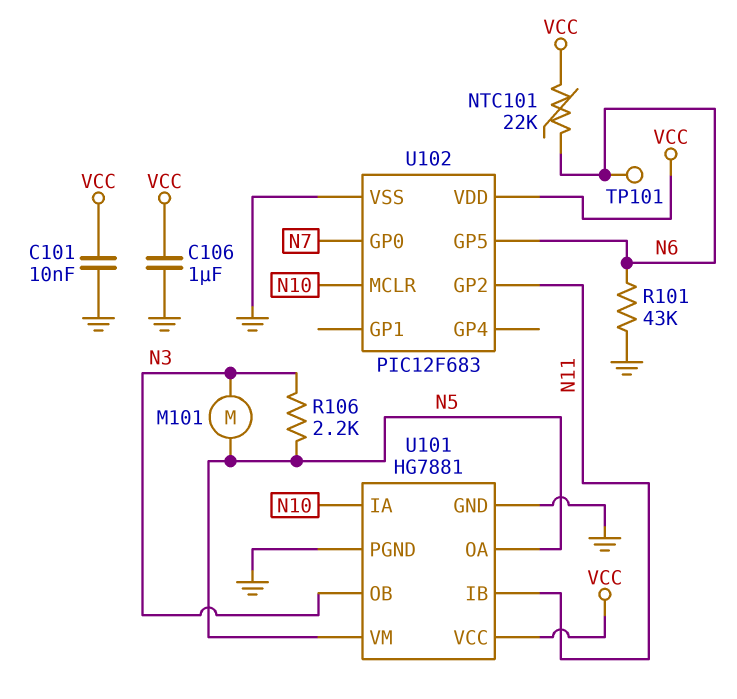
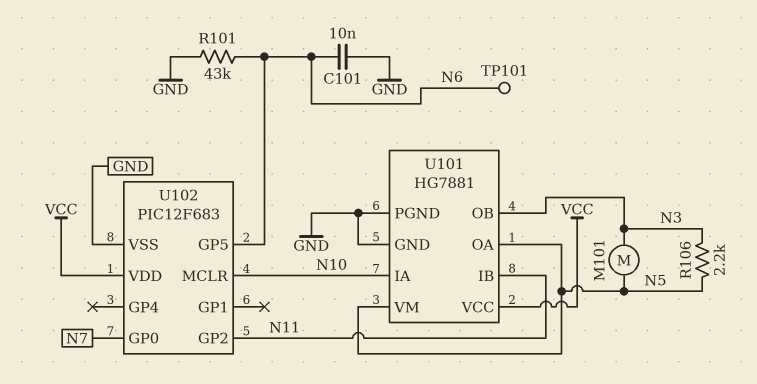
C101: 10nF (GND, VCC) -> 10nF (GND, N6)
C106: 1uF (GND, VCC) -> none
NTC101: 22k (N6, VCC) -> none

